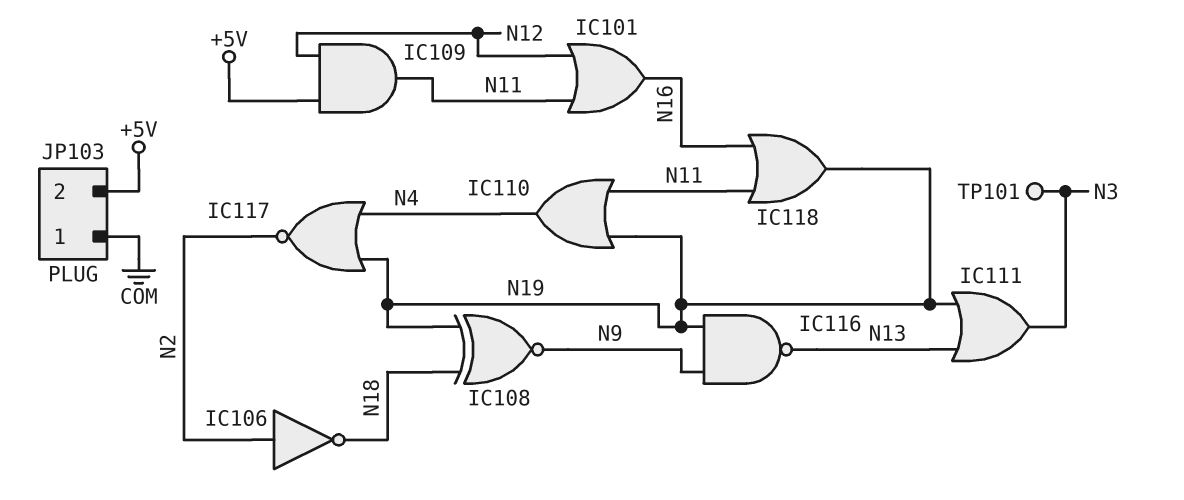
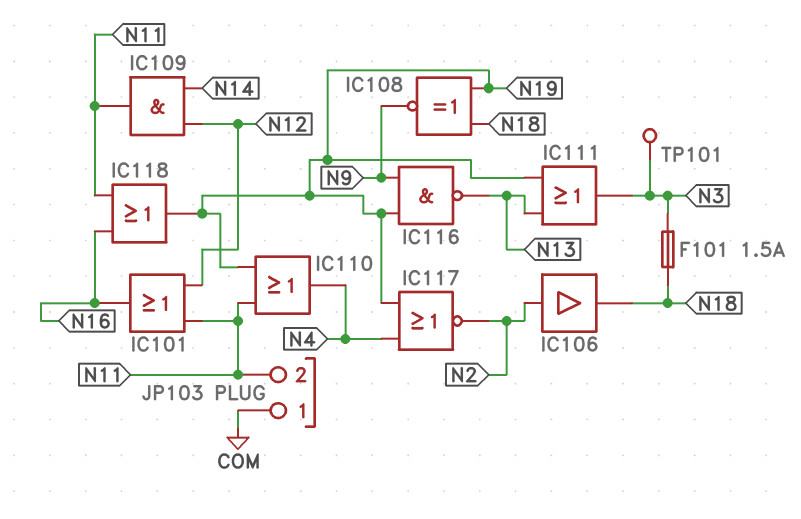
F101: none -> 1.5A (N3, N18)
IC106: NOT (in N2, out N18) -> buffer (in N2, out N18)
IC109: AND (in +5V, in N12, out N11) -> AND (in N12, in N14, out N11)
JP103 pin 2: +5V -> N11

